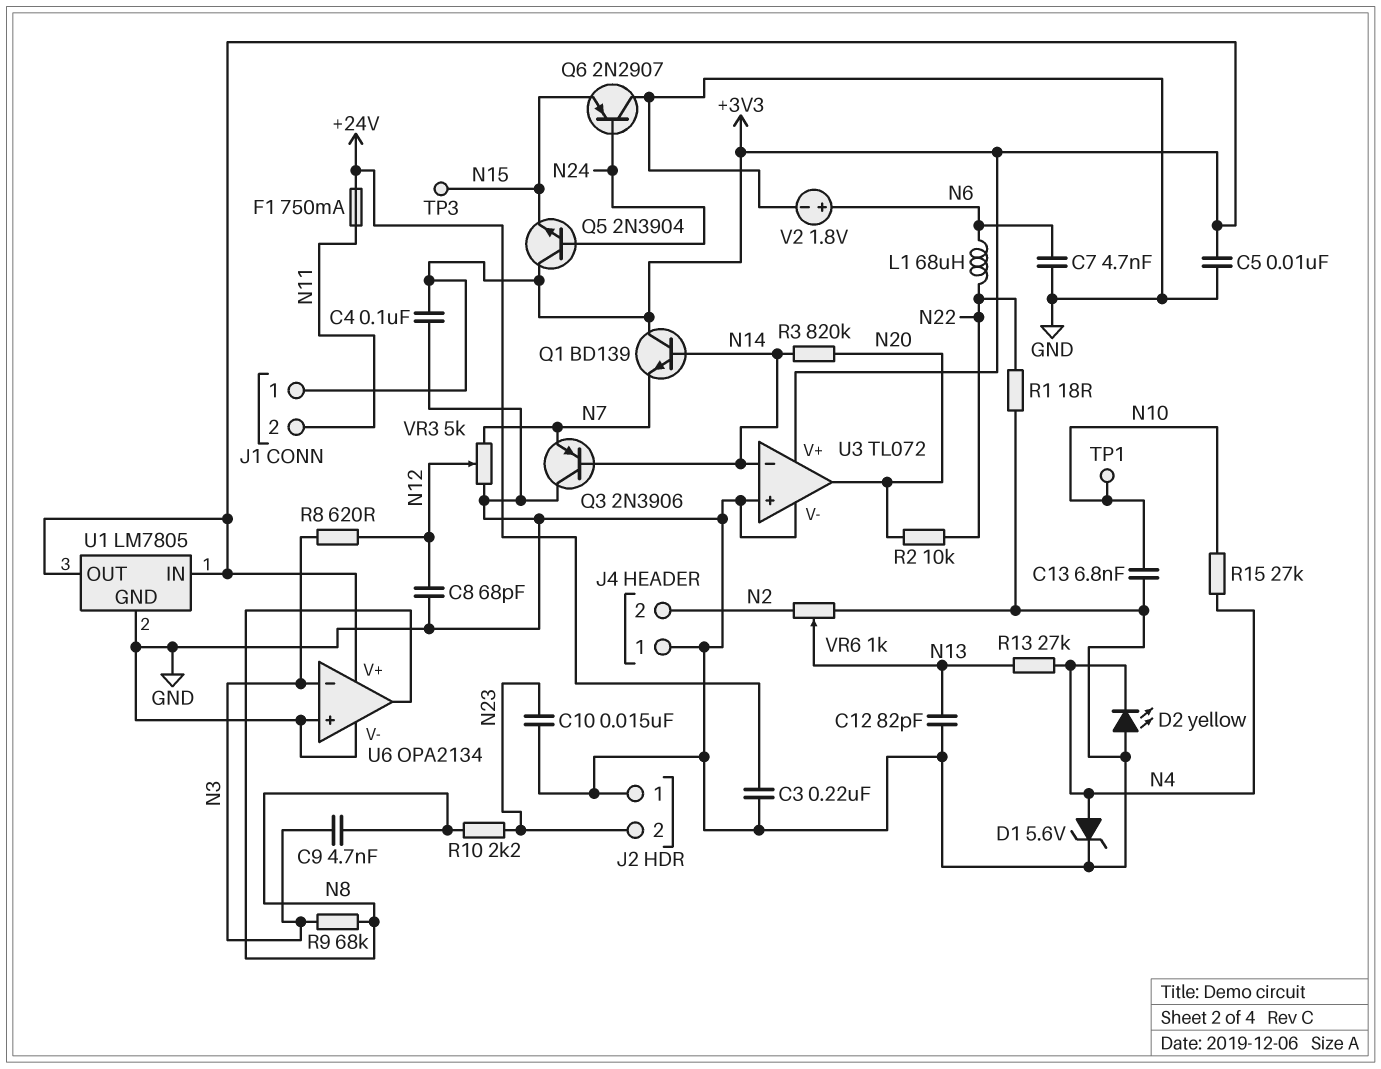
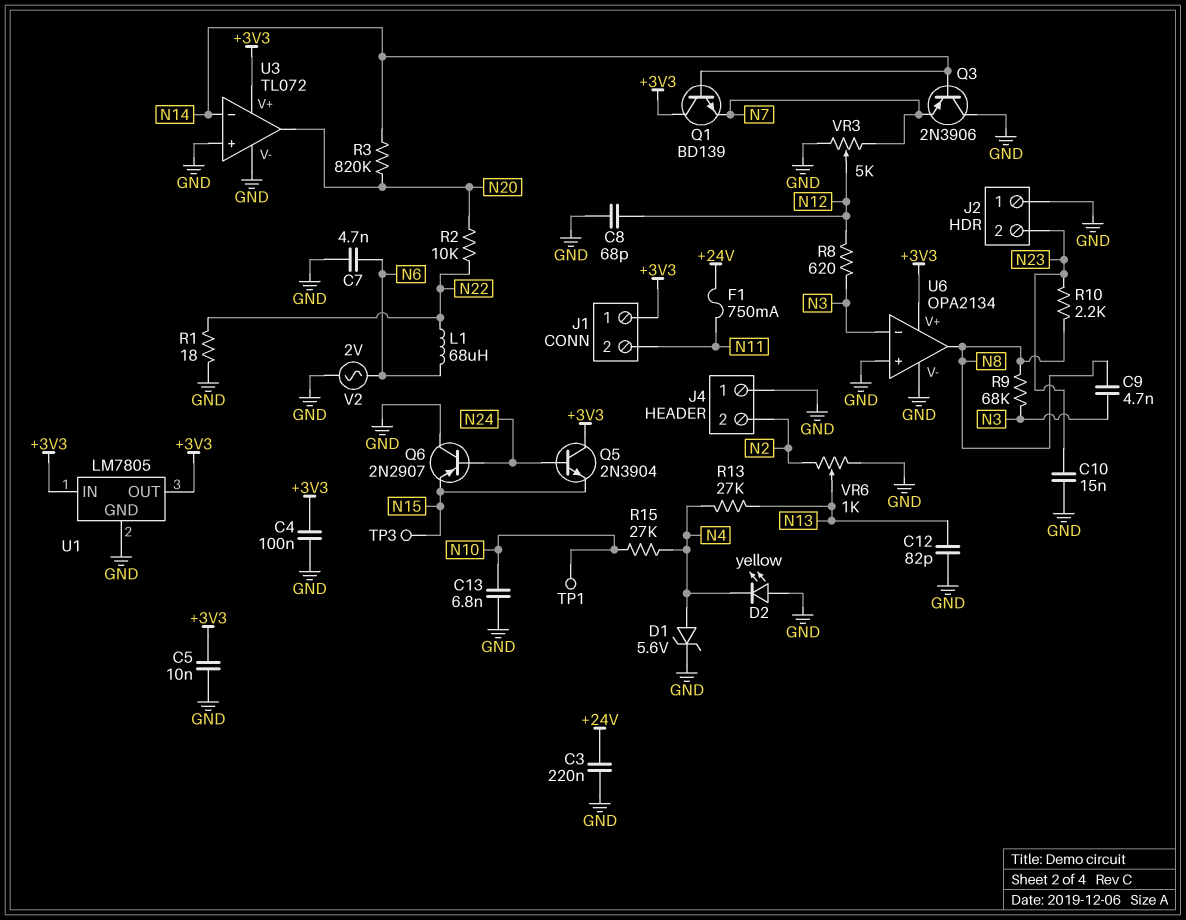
V2: 1.8V (plus N6, minus GND) -> AC 2V (GND, N6)

